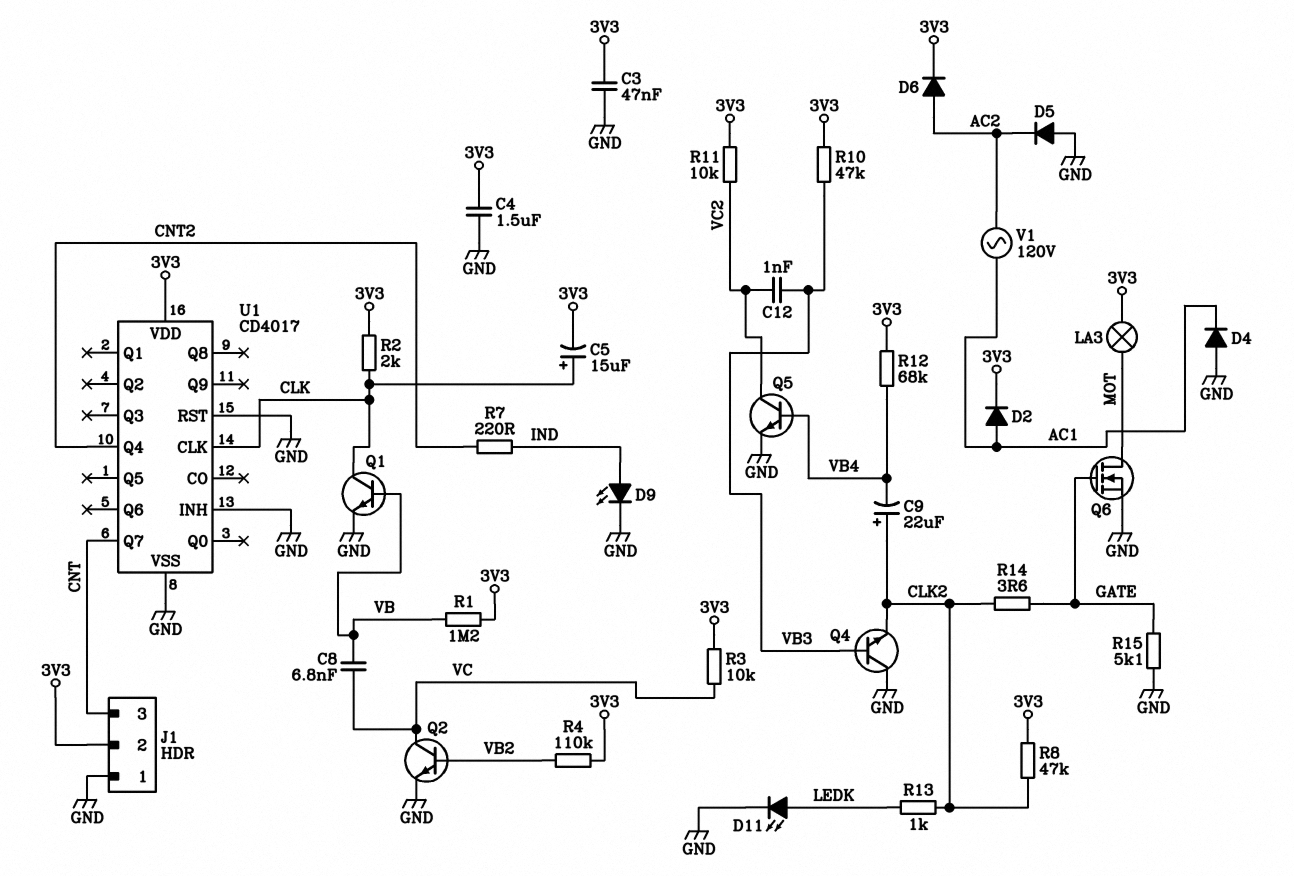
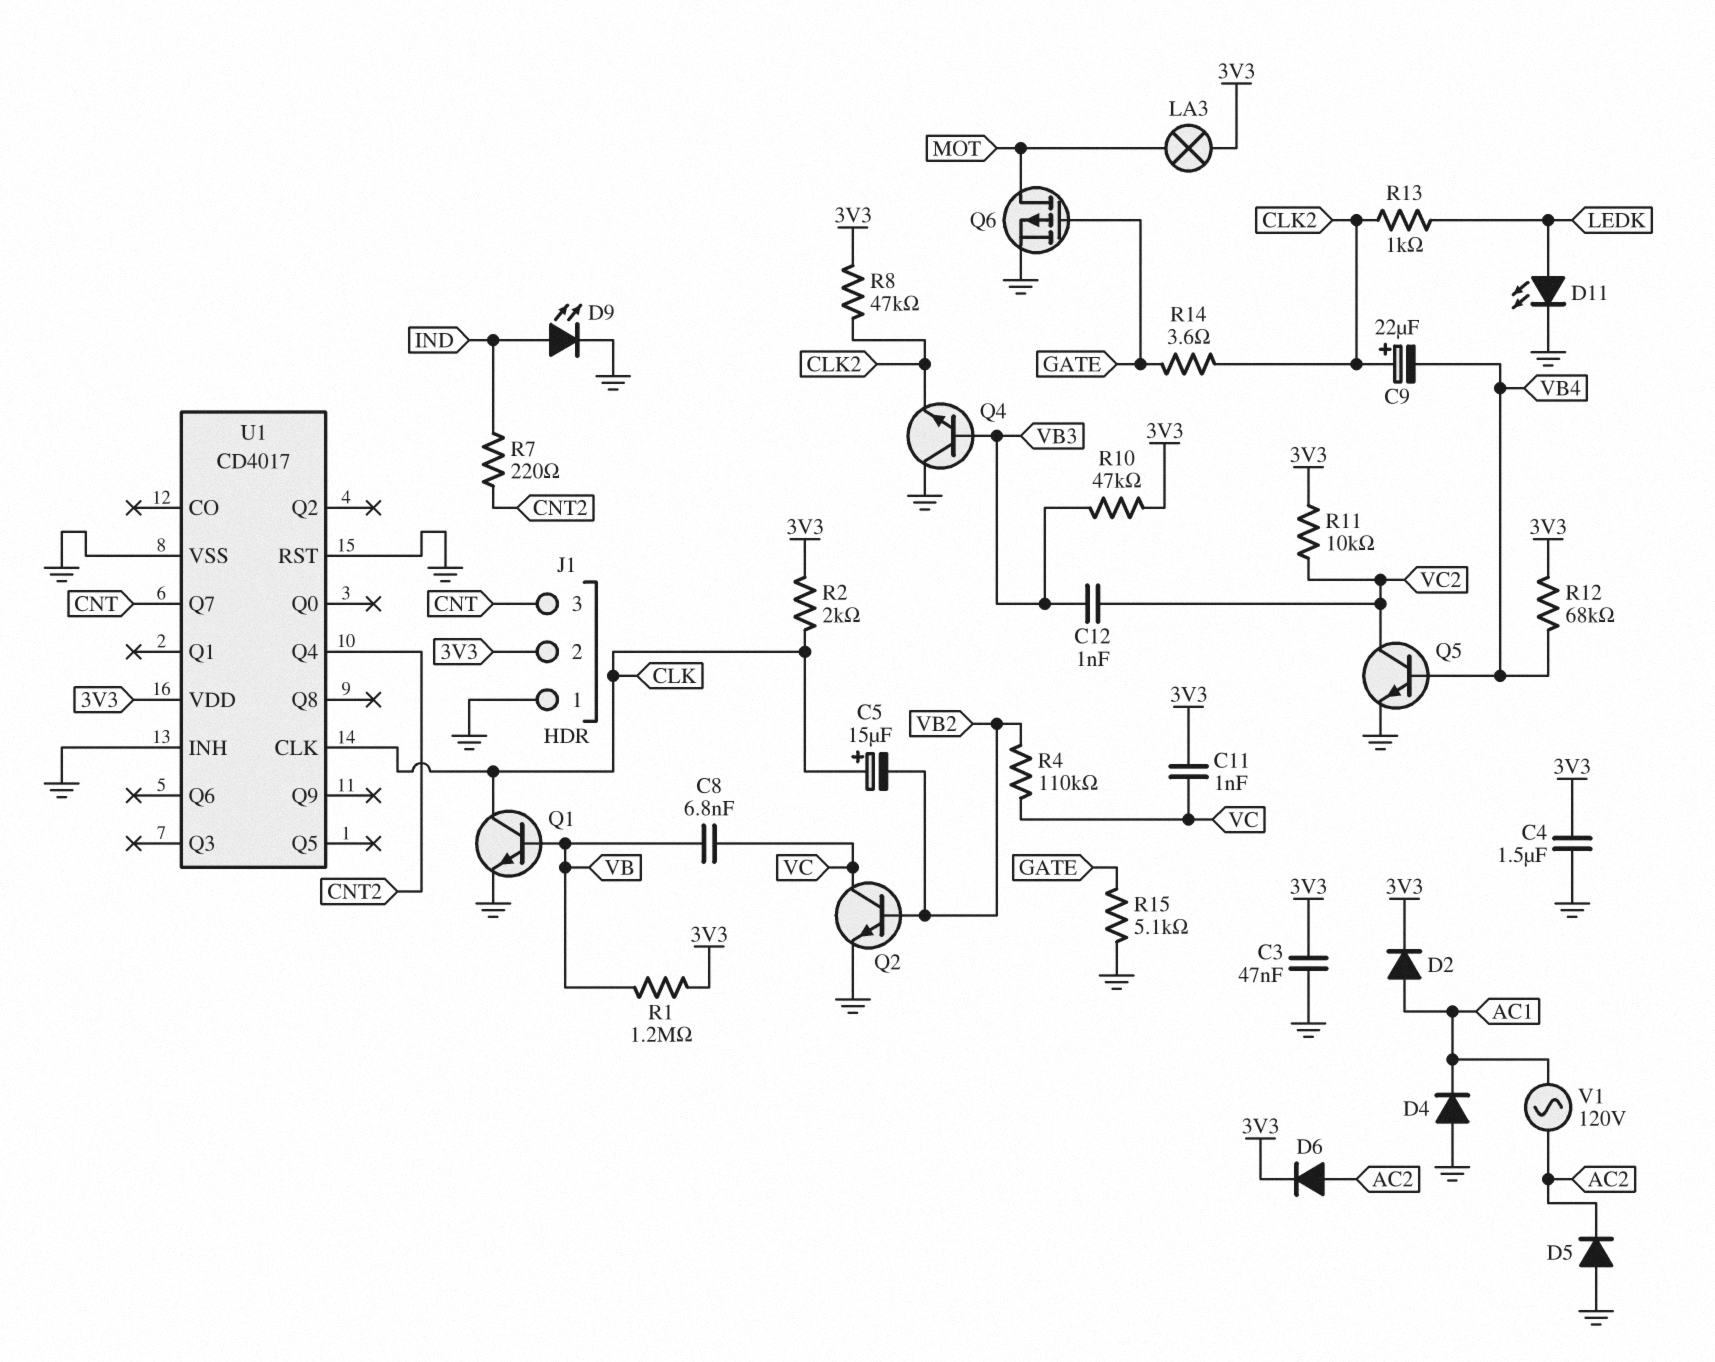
C5: 15uF (plus CLK, minus 3V3) -> 15uF (plus CLK, minus VB2)
C11: none -> 1nF (3V3, VC)
Q6: NMOS (G GATE, D MOT, S GND) -> PMOS (G GATE, D MOT, S GND)
R3: 10k (3V3, VC) -> none
R4: 110k (3V3, VB2) -> 110k (VB2, VC)

